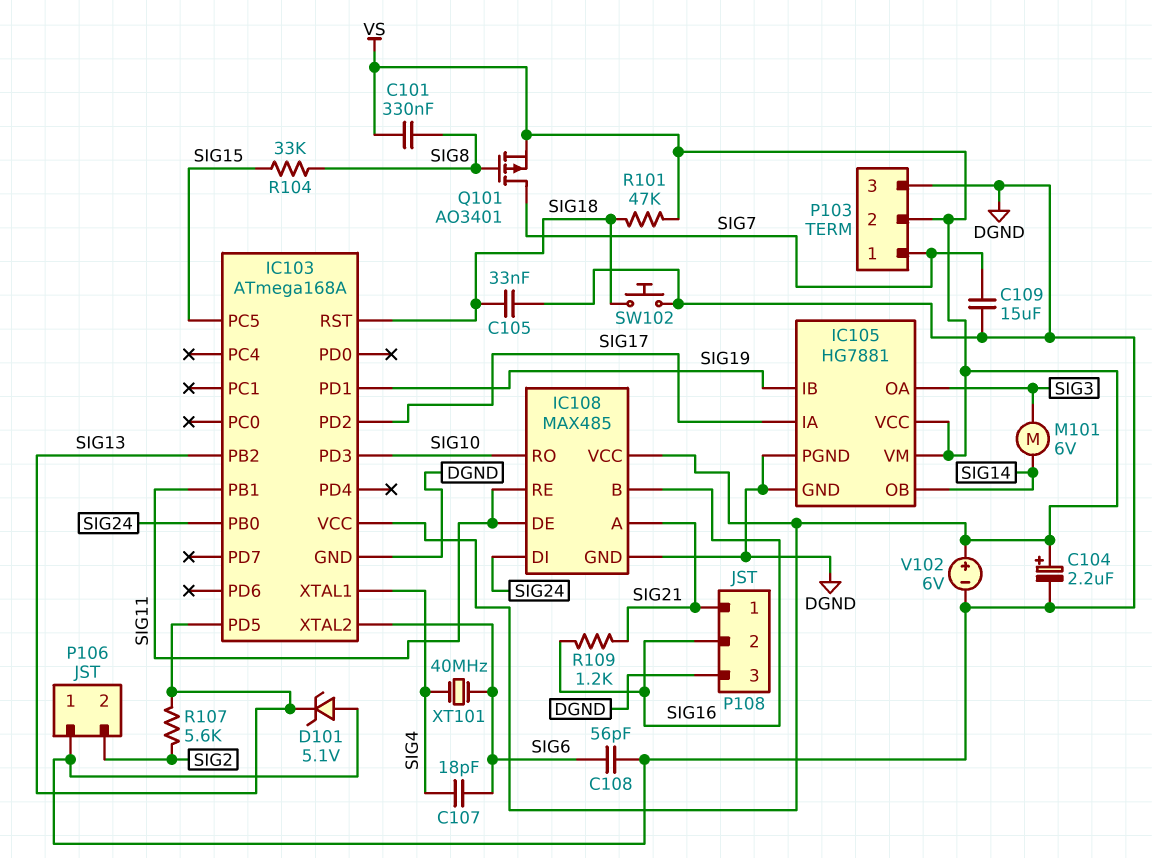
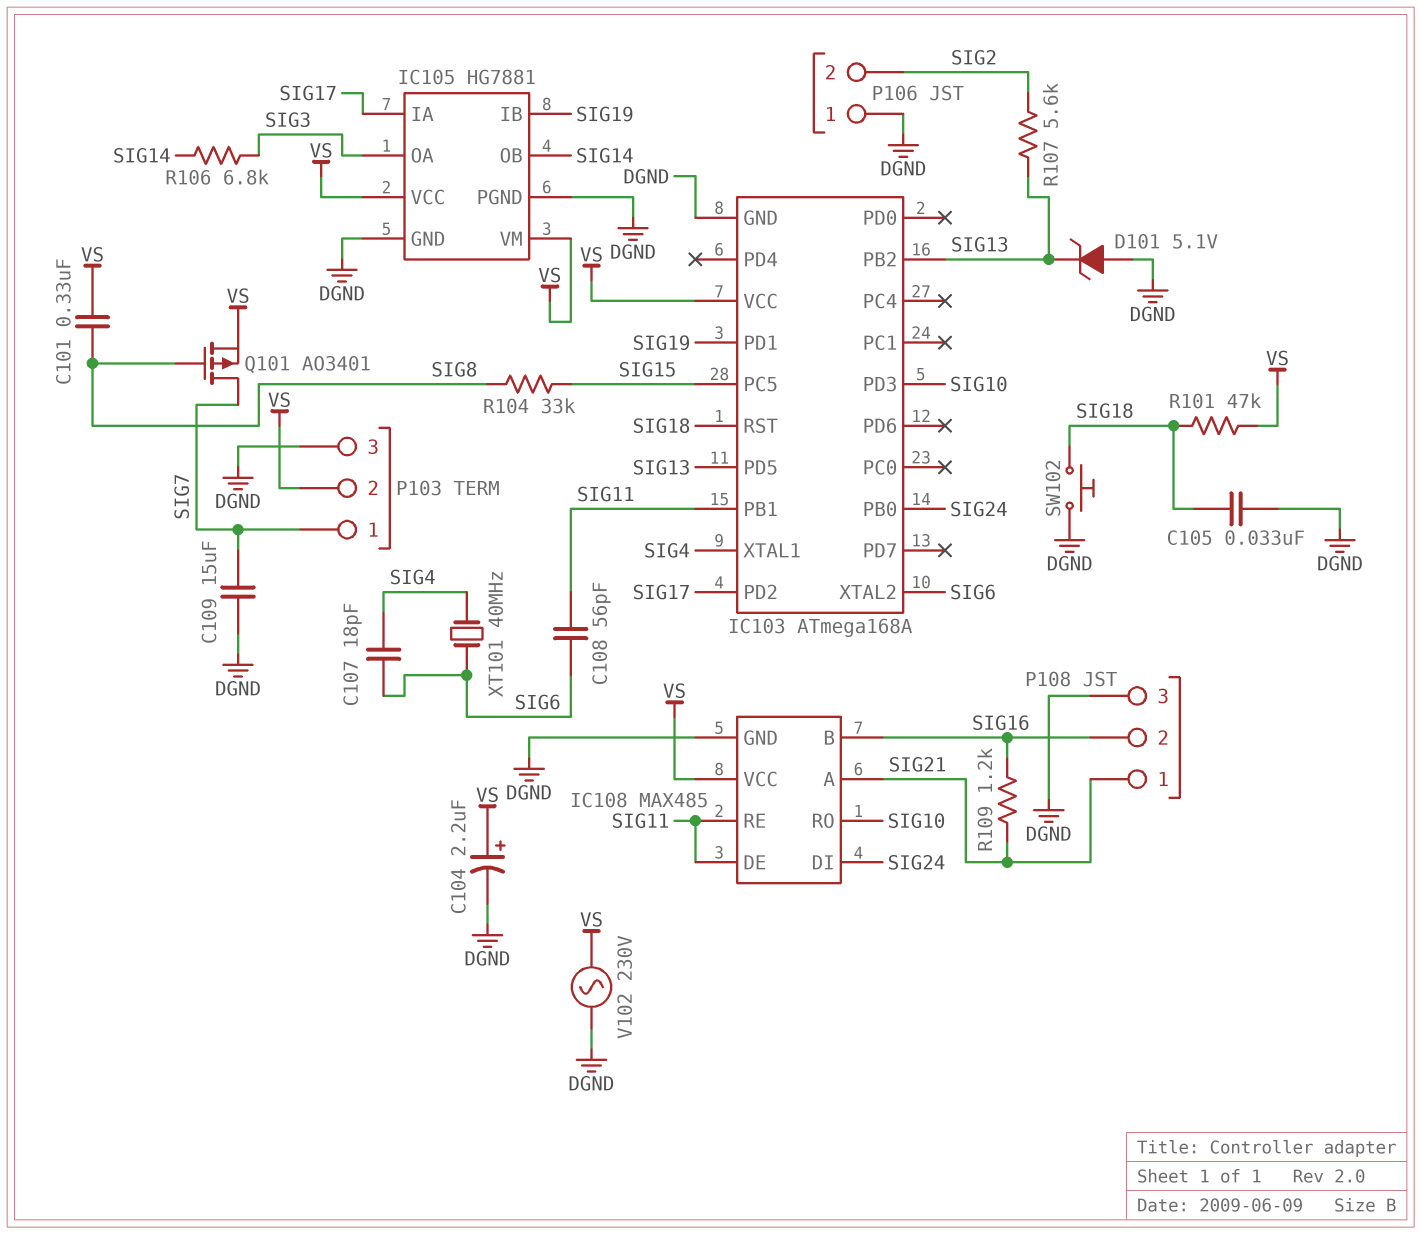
C108: 56pF (DGND, SIG6) -> 56pF (SIG6, SIG11)
M101: motor 6V (SIG3, SIG14) -> none
R106: none -> 6.8k (SIG3, SIG14)
V102: 6V (plus VS, minus DGND) -> AC 230V (DGND, VS)

